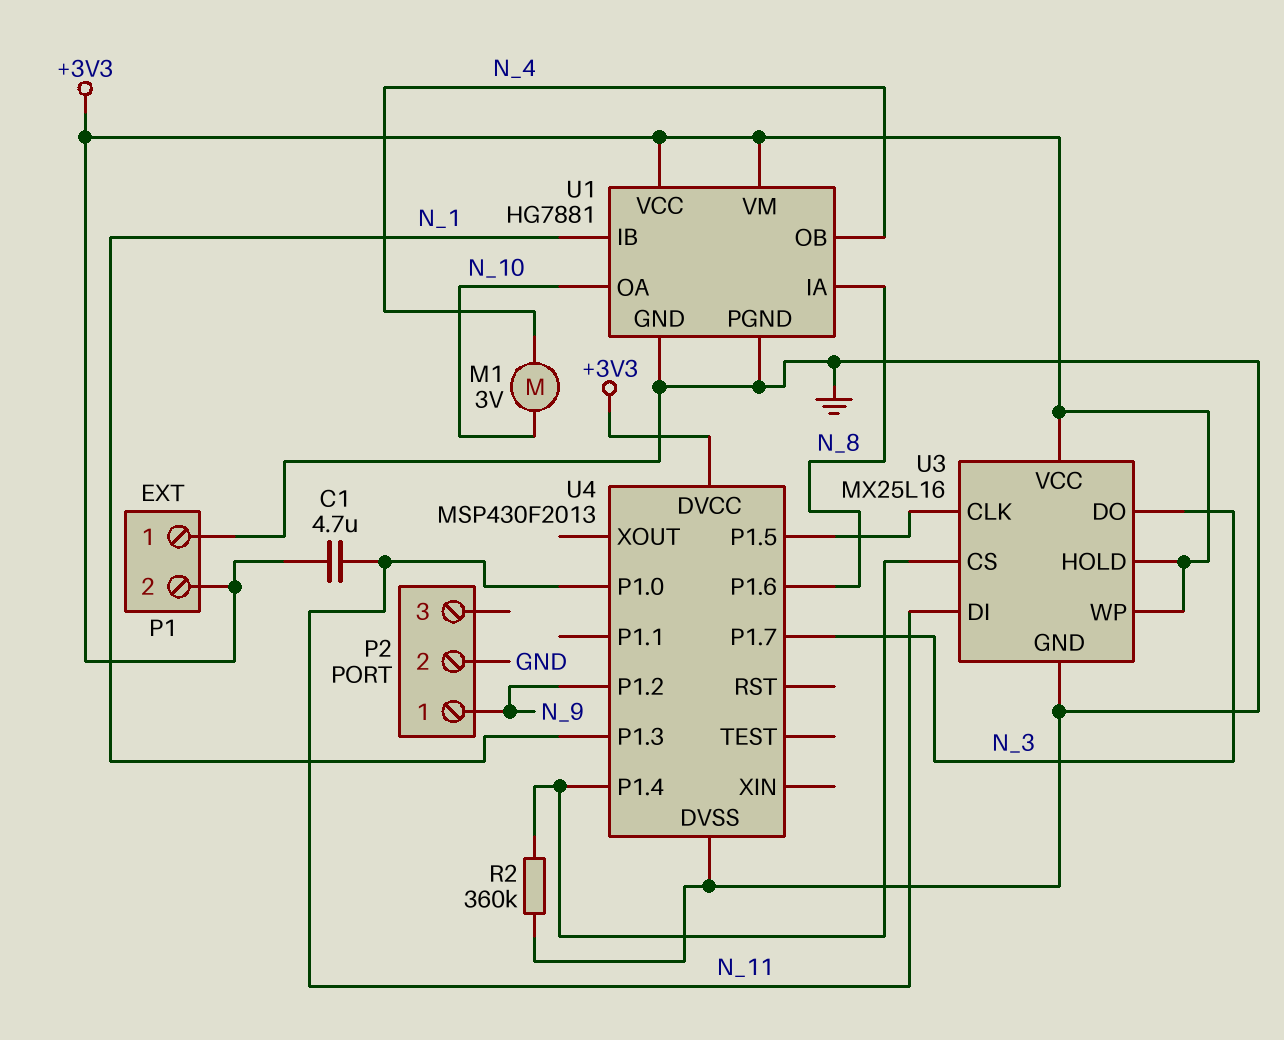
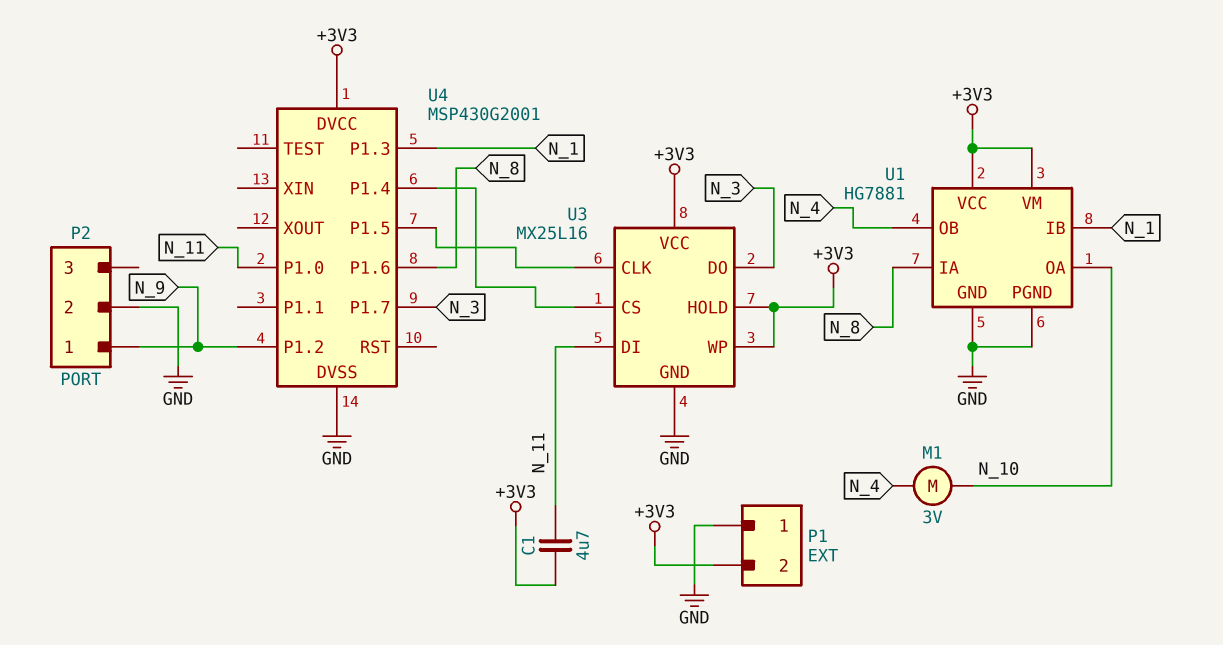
R2: 360k (GND, U3/CS) -> none
U4: MSP430F2013 -> MSP430G2001

